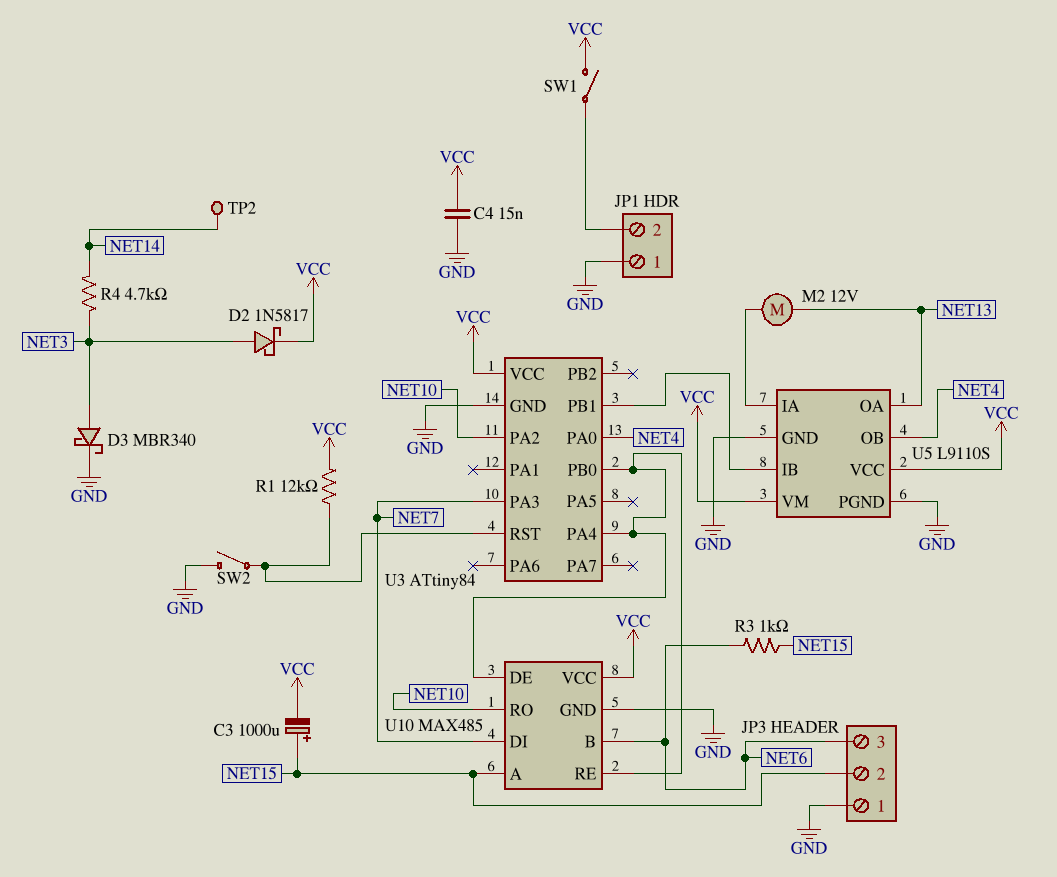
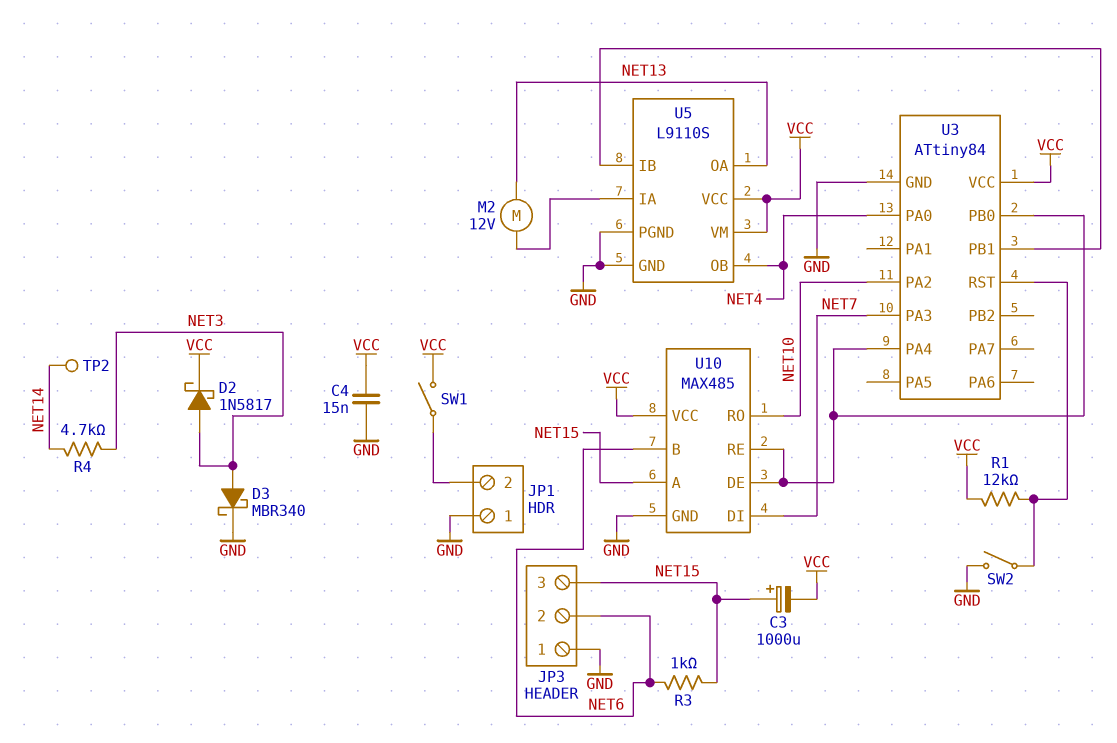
JP3 pin 2: NET15 -> NET6
JP3 pin 3: NET6 -> NET15

